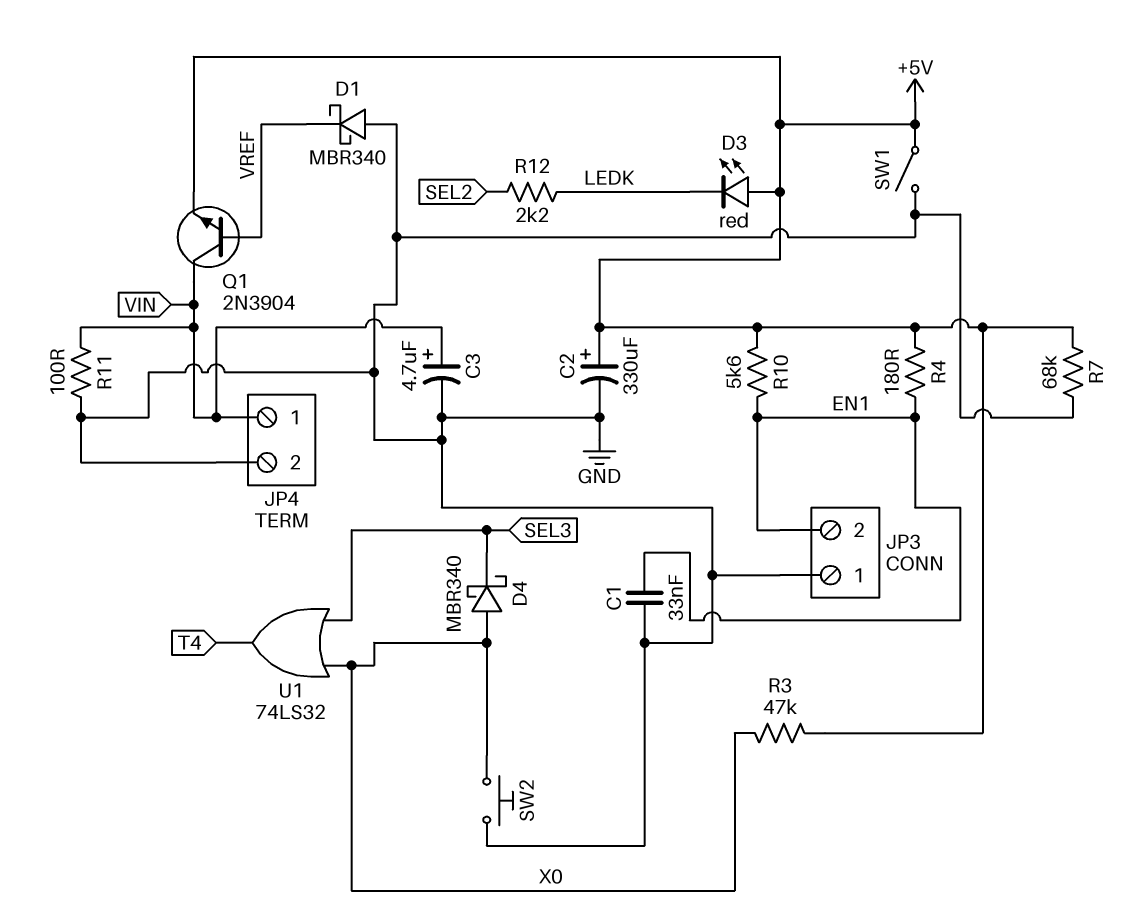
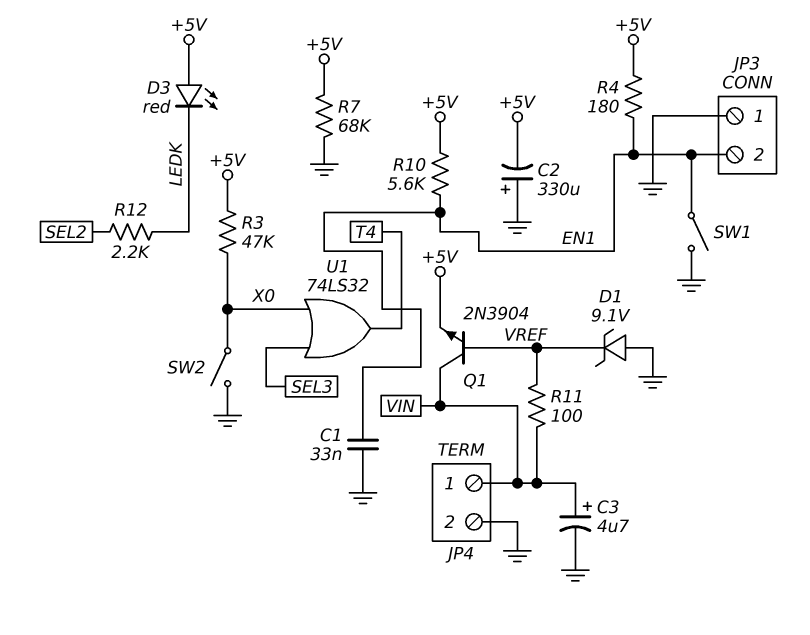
C2: 330uF (plus +5V, minus GND) -> 330uF (plus GND, minus +5V)
D1: schottky MBR340 (A GND, K VREF) -> zener 9.1V (A GND, K VREF)
D4: schottky MBR340 (A X0, K SEL3) -> none
R11: 100 (GND, VIN) -> 100 (VIN, VREF)
SW1: switch (+5V, GND) -> switch (EN1, GND)
SW2: button (GND, X0) -> switch (GND, X0)

